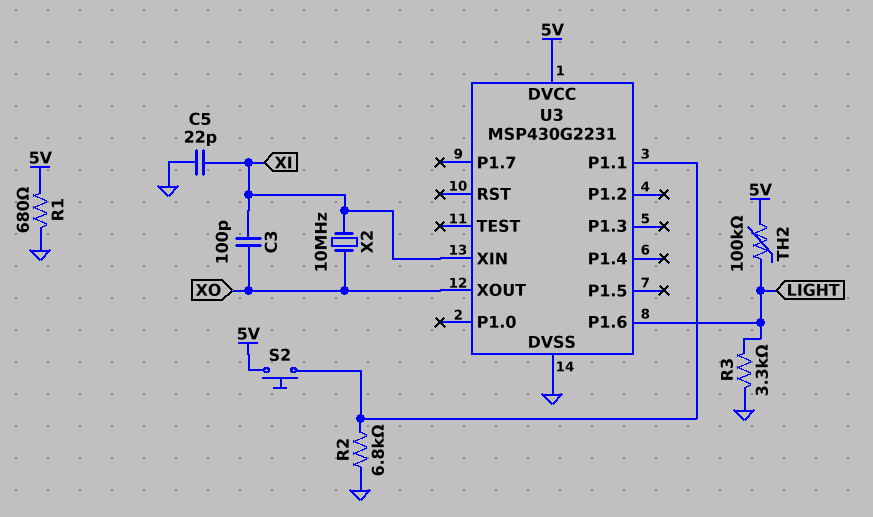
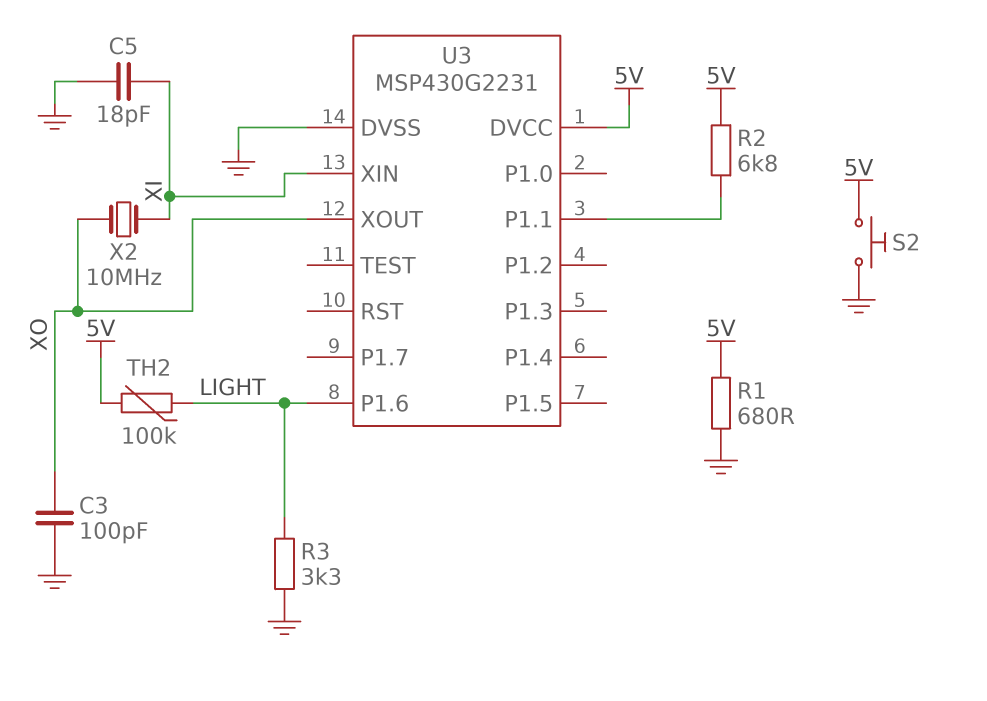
C3: 100pF (XI, XO) -> 100pF (GND, XO)
C5: 22pF (GND, XI) -> 18pF (GND, XI)
R2: 6.8k (GND, U3/P1.1) -> 6.8k (5V, U3/P1.1)
S2: button (5V, U3/P1.1) -> button (5V, GND)

